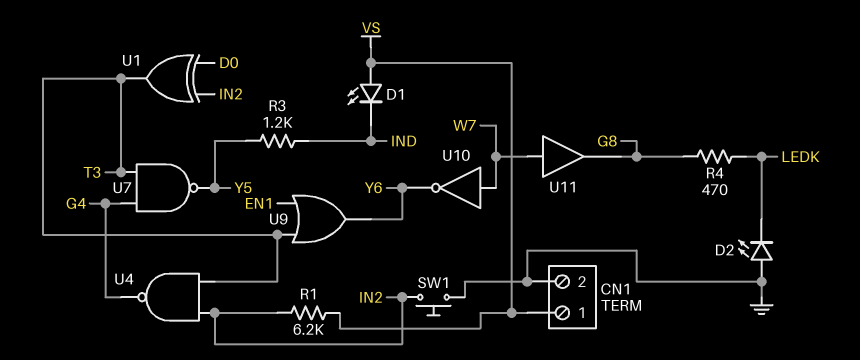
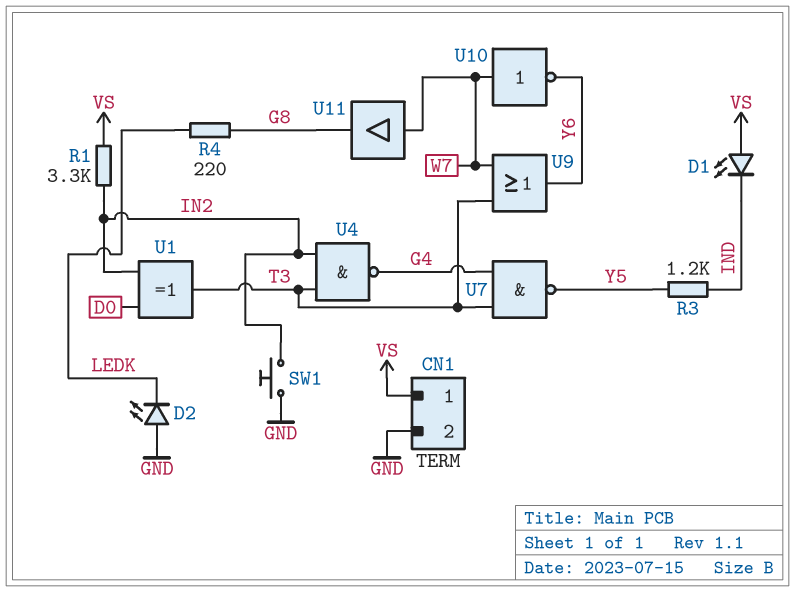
R1: 6.2k (IN2, VS) -> 3.3k (IN2, VS)
R4: 470 (G8, LEDK) -> 220 (G8, LEDK)
U9: OR (in EN1, in T3, out Y6) -> OR (in T3, in W7, out Y6)

